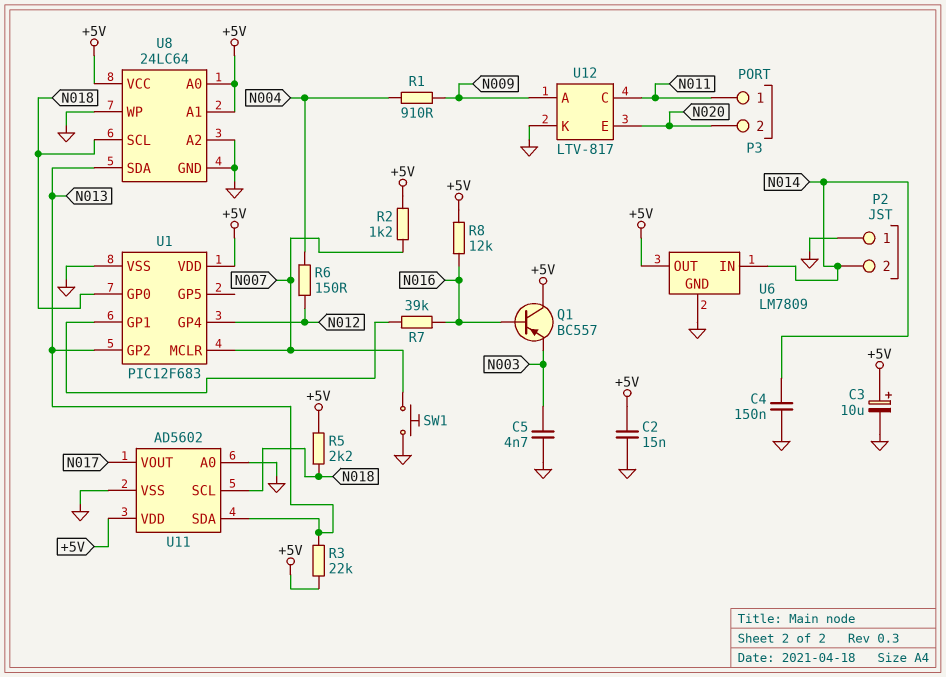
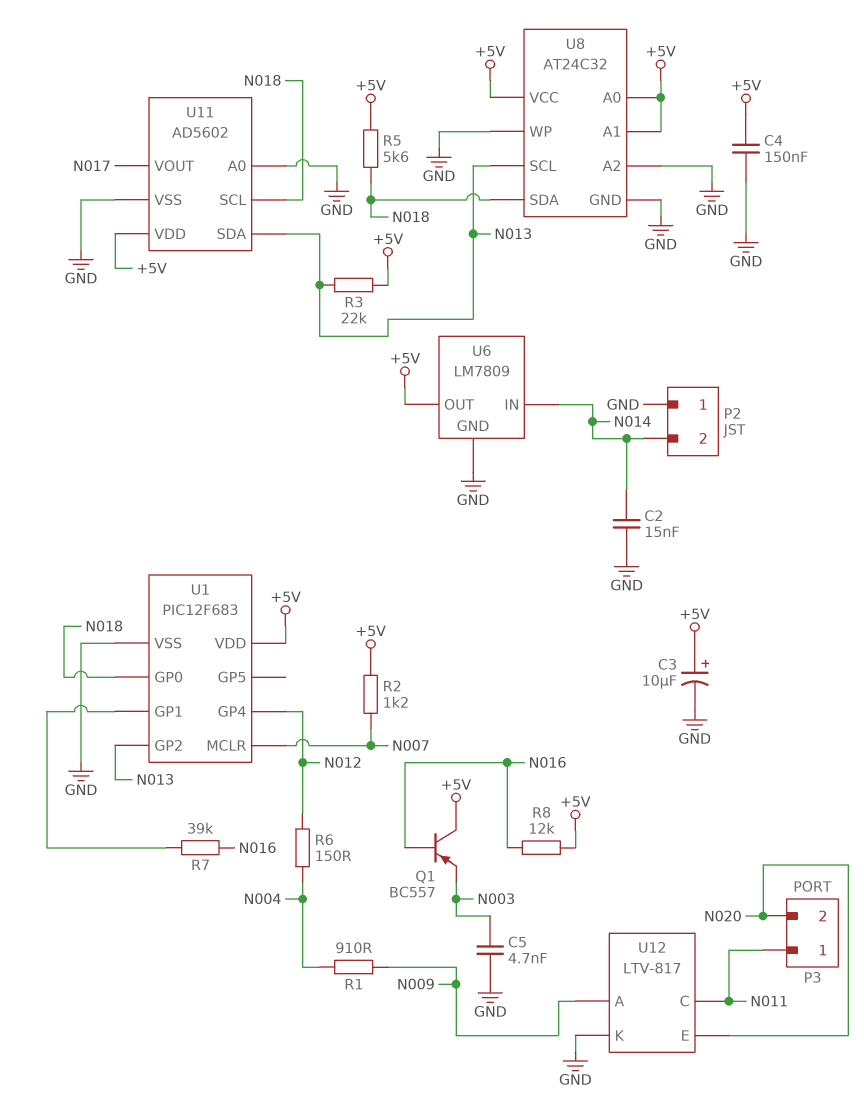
C2: 15nF (+5V, GND) -> 15nF (GND, N014)
C4: 150nF (GND, N014) -> 150nF (+5V, GND)
R5: 2.2k (+5V, N018) -> 5.6k (+5V, N018)
SW1: button (GND, N007) -> none
U8: 24LC64 -> AT24C32
U8 pin SCL: N018 -> N013
U8 pin SDA: N013 -> N018

